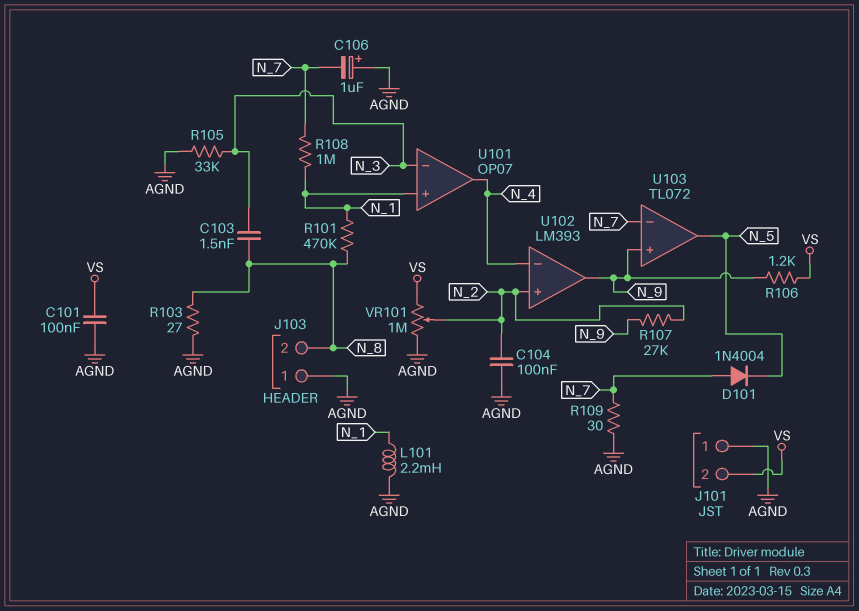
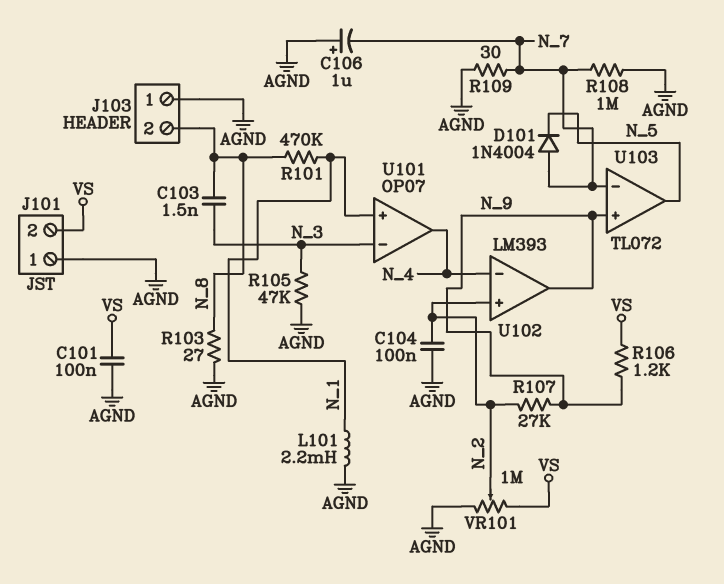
R105: 33k (AGND, N_3) -> 47k (AGND, N_3)
R108: 1M (N_1, N_7) -> 1M (AGND, N_7)

